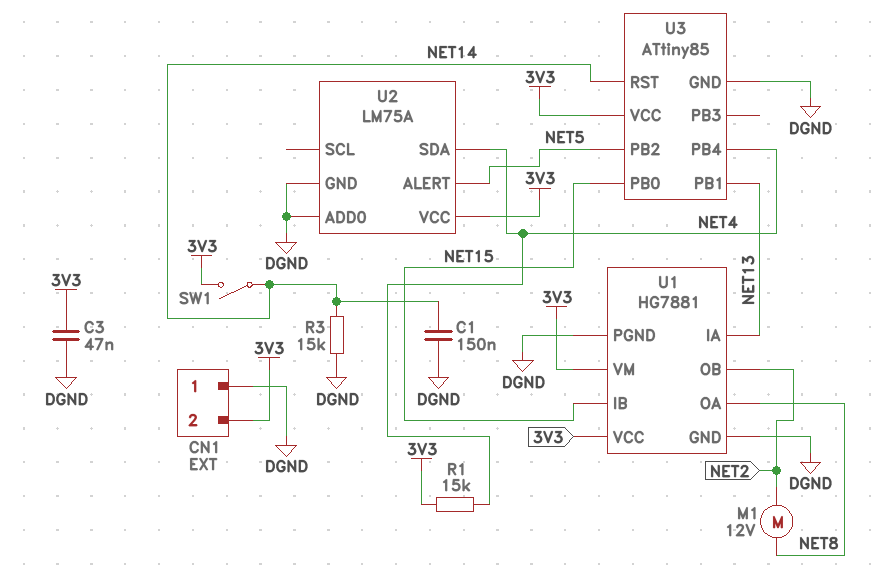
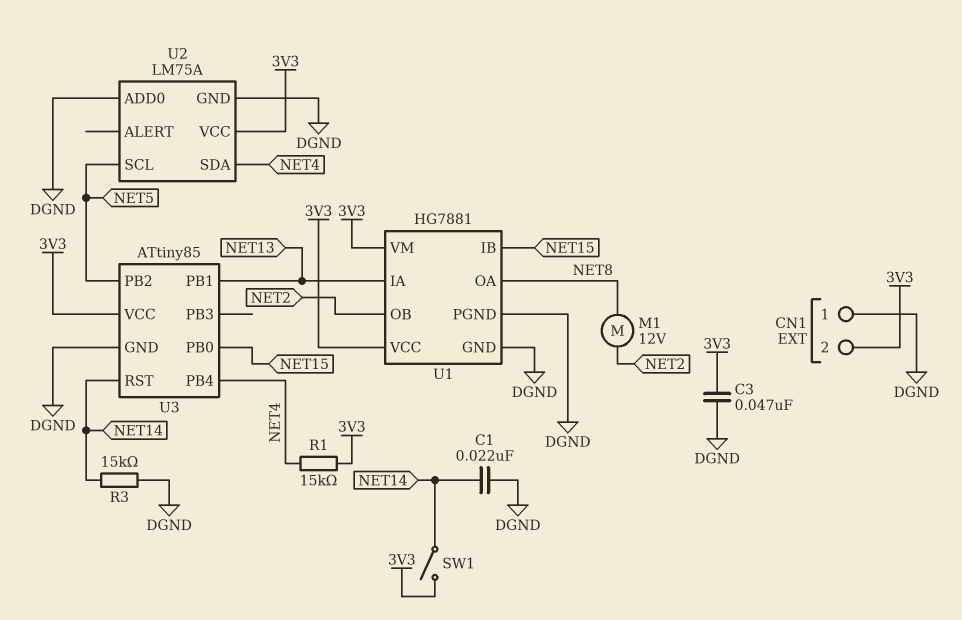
C1: 150nF (DGND, NET14) -> 22nF (DGND, NET14)
U2 pin ALERT: NET5 -> none
U2 pin SCL: none -> NET5

